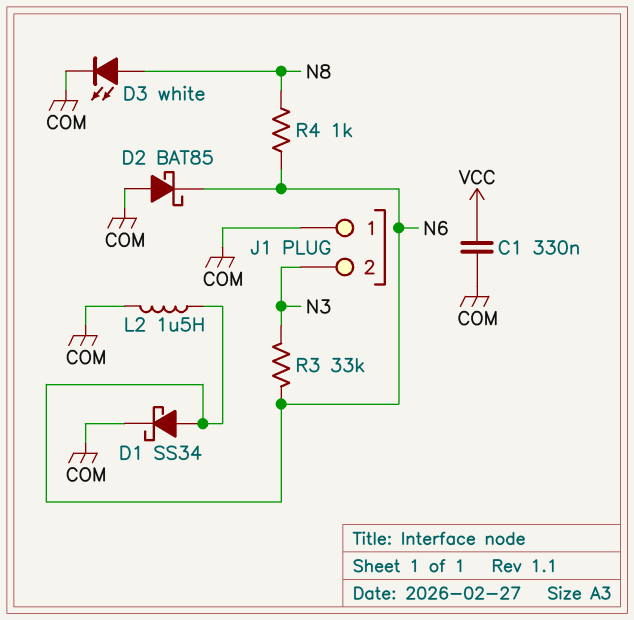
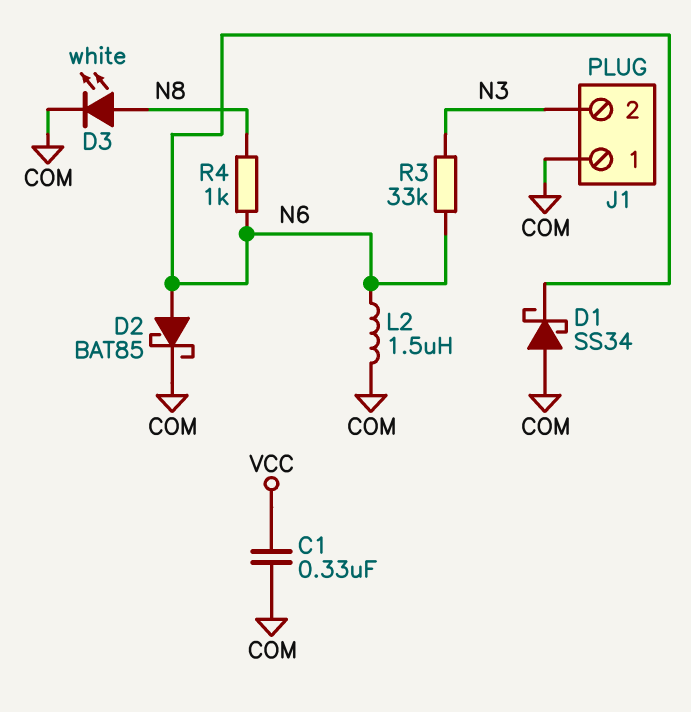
D1: schottky SS34 (A N6, K COM) -> schottky SS34 (A COM, K N6)
D2: schottky BAT85 (A COM, K N6) -> schottky BAT85 (A N6, K COM)

